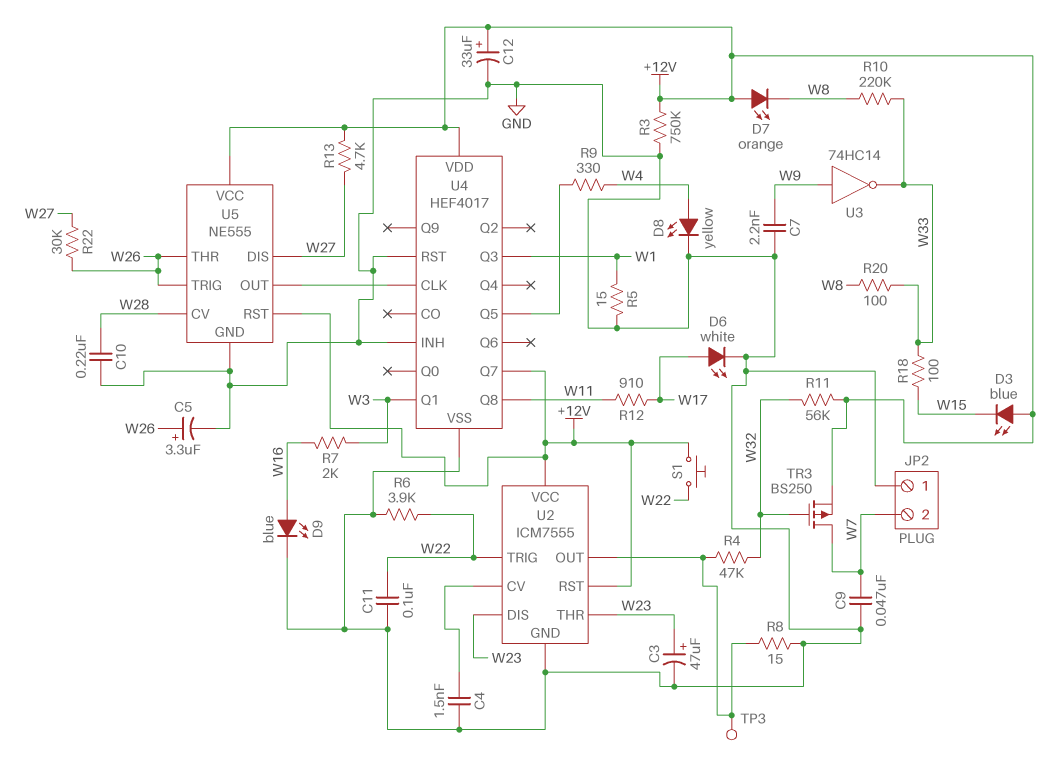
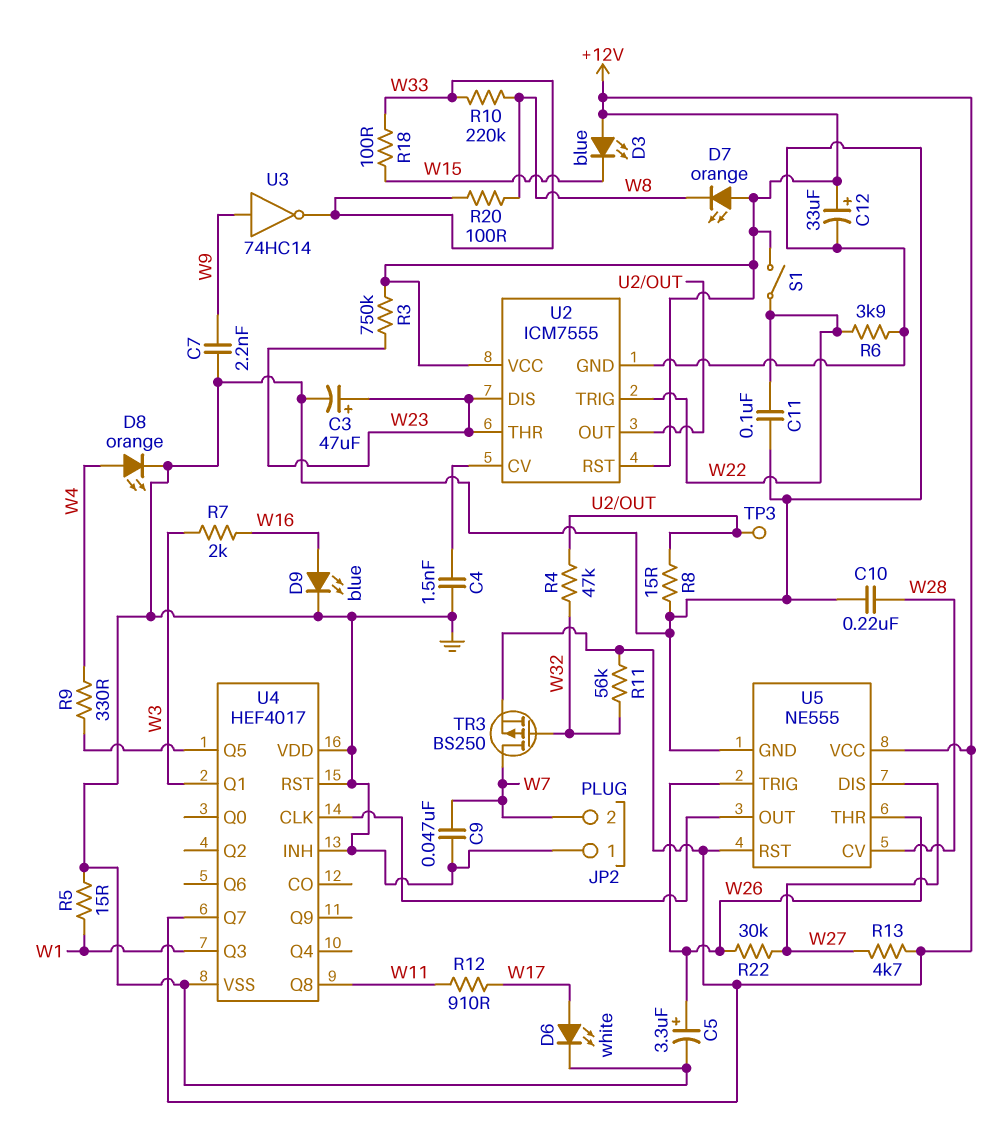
D8: LED yellow (A W4, K GND) -> LED orange (A W4, K GND)
R3: 750k (+12V, GND) -> 750k (+12V, W23)
S1: button (+12V, W22) -> switch (+12V, W22)
U4 pin VDD: +12V -> GND

